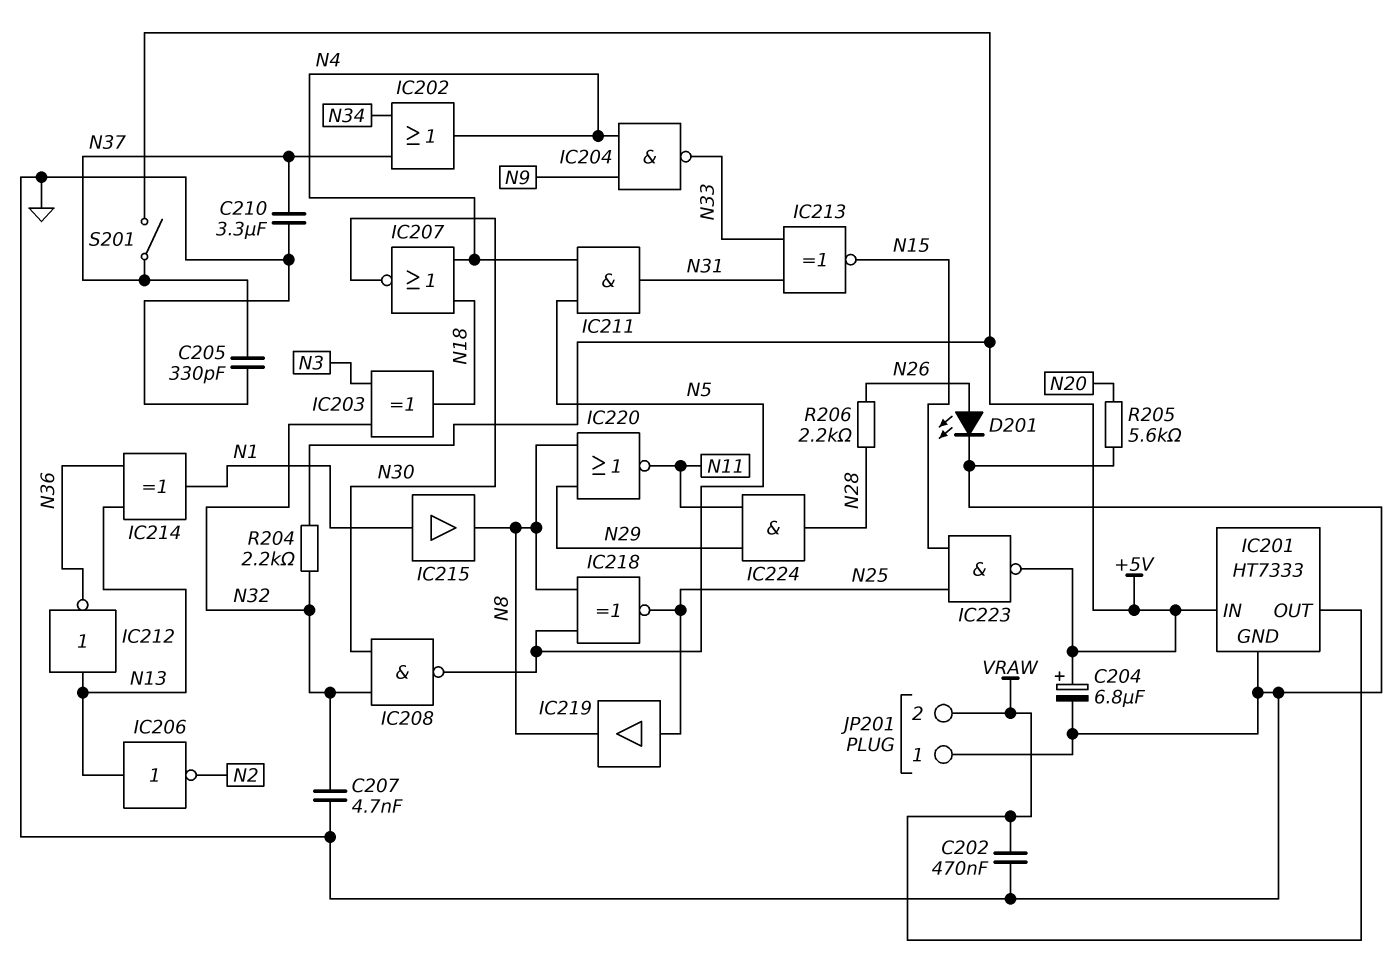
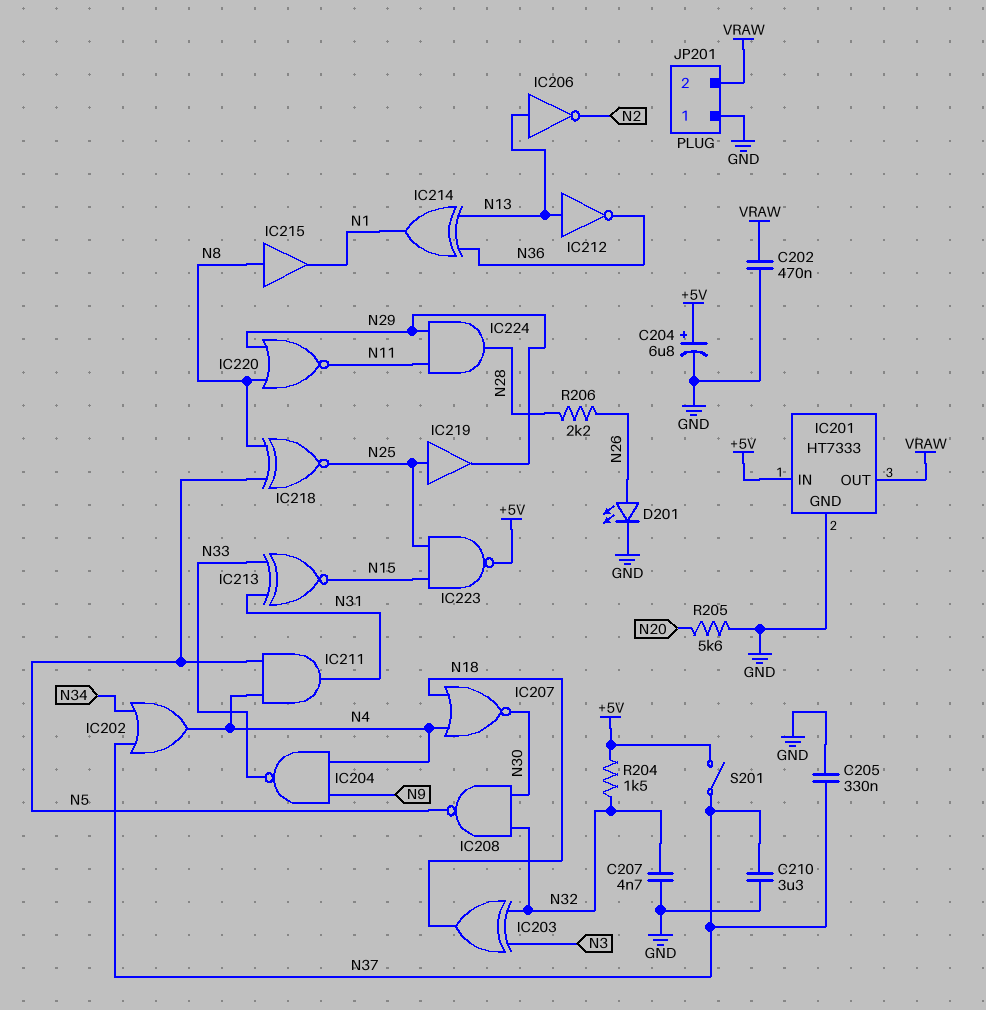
C205: 330pF (GND, N37) -> 330nF (GND, N37)
IC215: buffer (in N1, out N8) -> buffer (in N8, out N1)
IC219: buffer (in N25, out N8) -> buffer (in N25, out N29)
R204: 2.2k (+5V, N32) -> 1.5k (+5V, N32)

